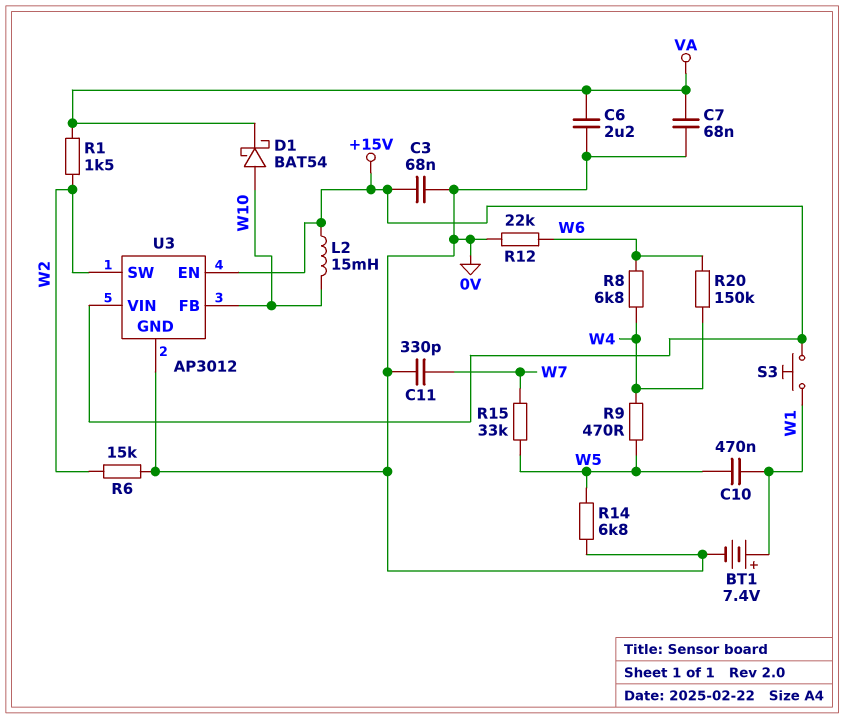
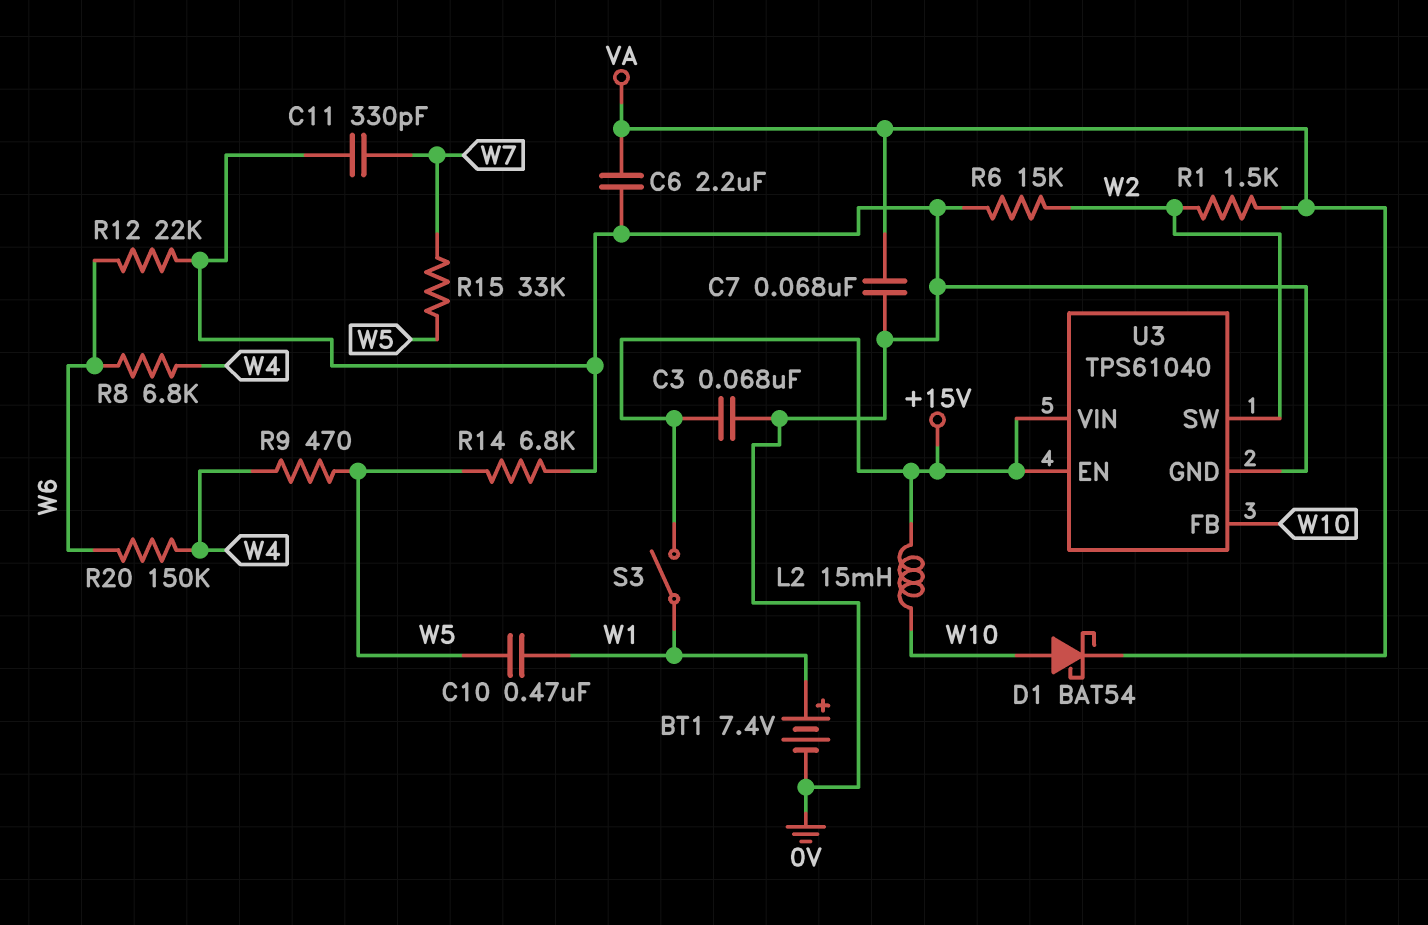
S3: button (+15V, W1) -> switch (+15V, W1)
U3: AP3012 -> TPS61040

